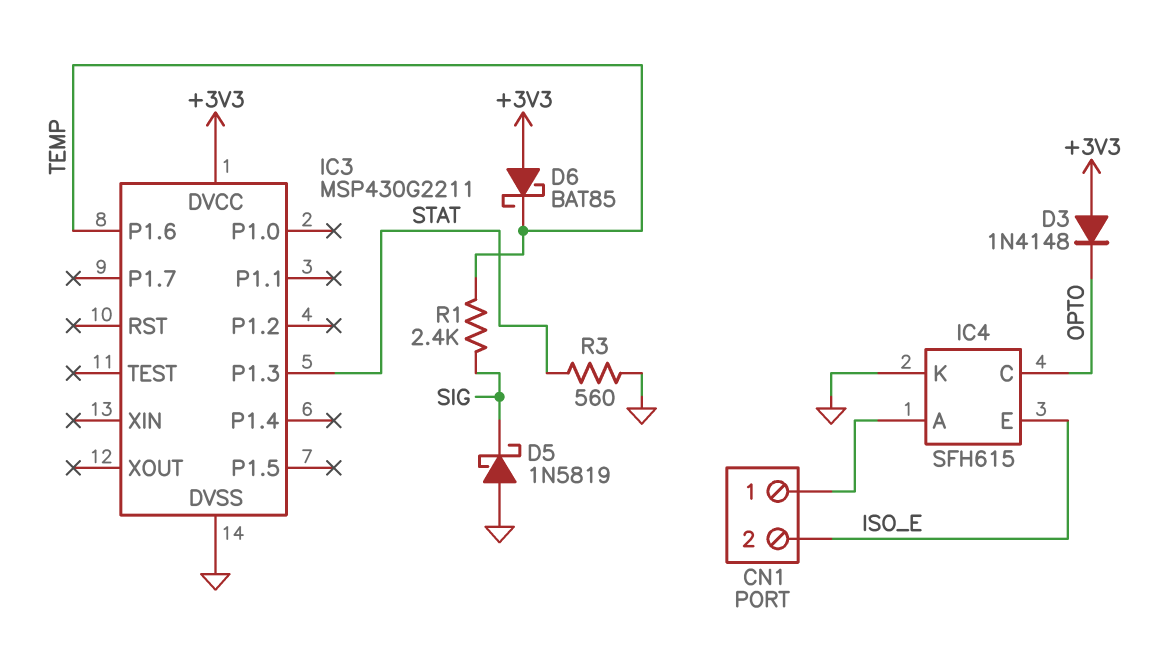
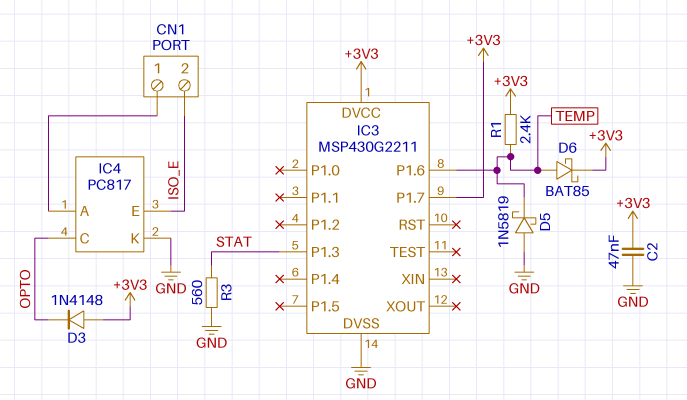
C2: none -> 47nF (+3V3, GND)
D5: schottky 1N5819 (A GND, K SIG) -> schottky 1N5819 (A GND, K TEMP)
D6: schottky BAT85 (A +3V3, K TEMP) -> schottky BAT85 (A TEMP, K +3V3)
IC3 pin P1.7: none -> +3V3
IC4: SFH615 -> PC817
R1: 2.4k (SIG, TEMP) -> 2.4k (+3V3, TEMP)

